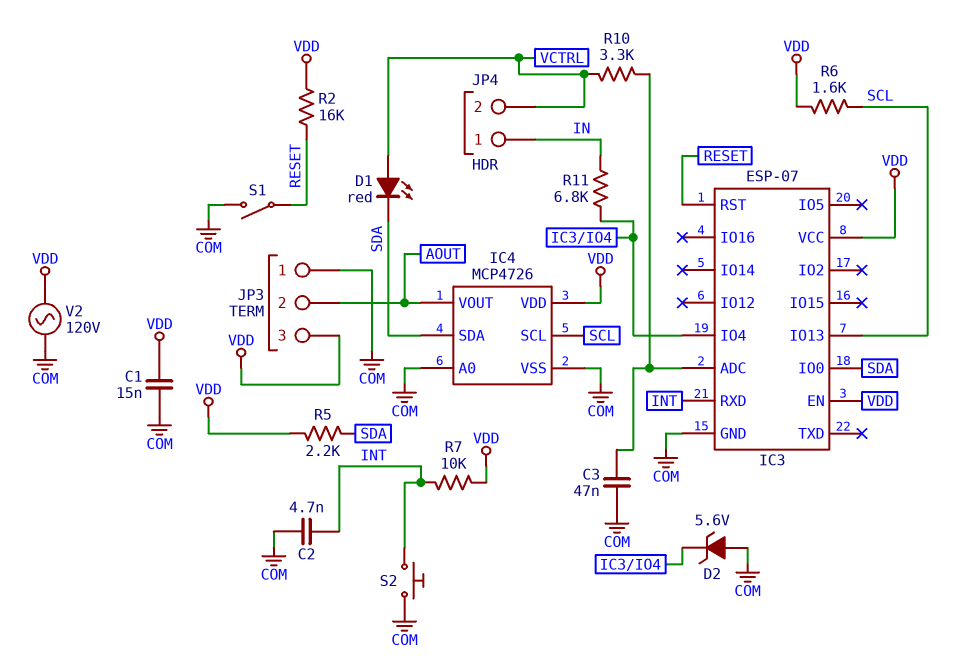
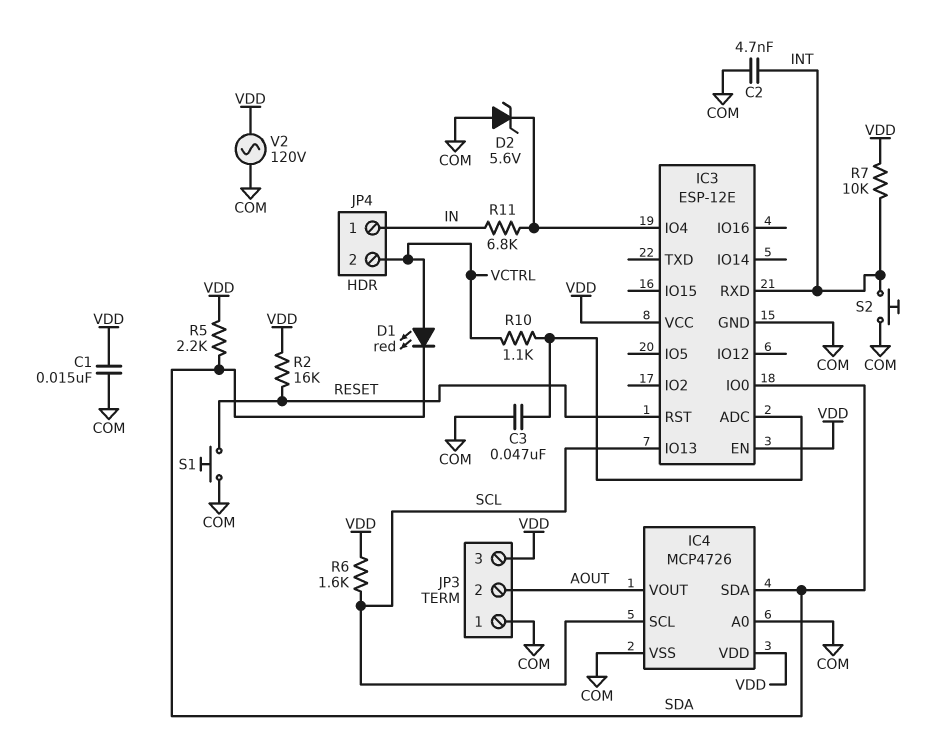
IC3: ESP-07 -> ESP-12E
R10: 3.3k (IC3/ADC, VCTRL) -> 1.1k (IC3/ADC, VCTRL)
S1: switch (COM, RESET) -> button (COM, RESET)

